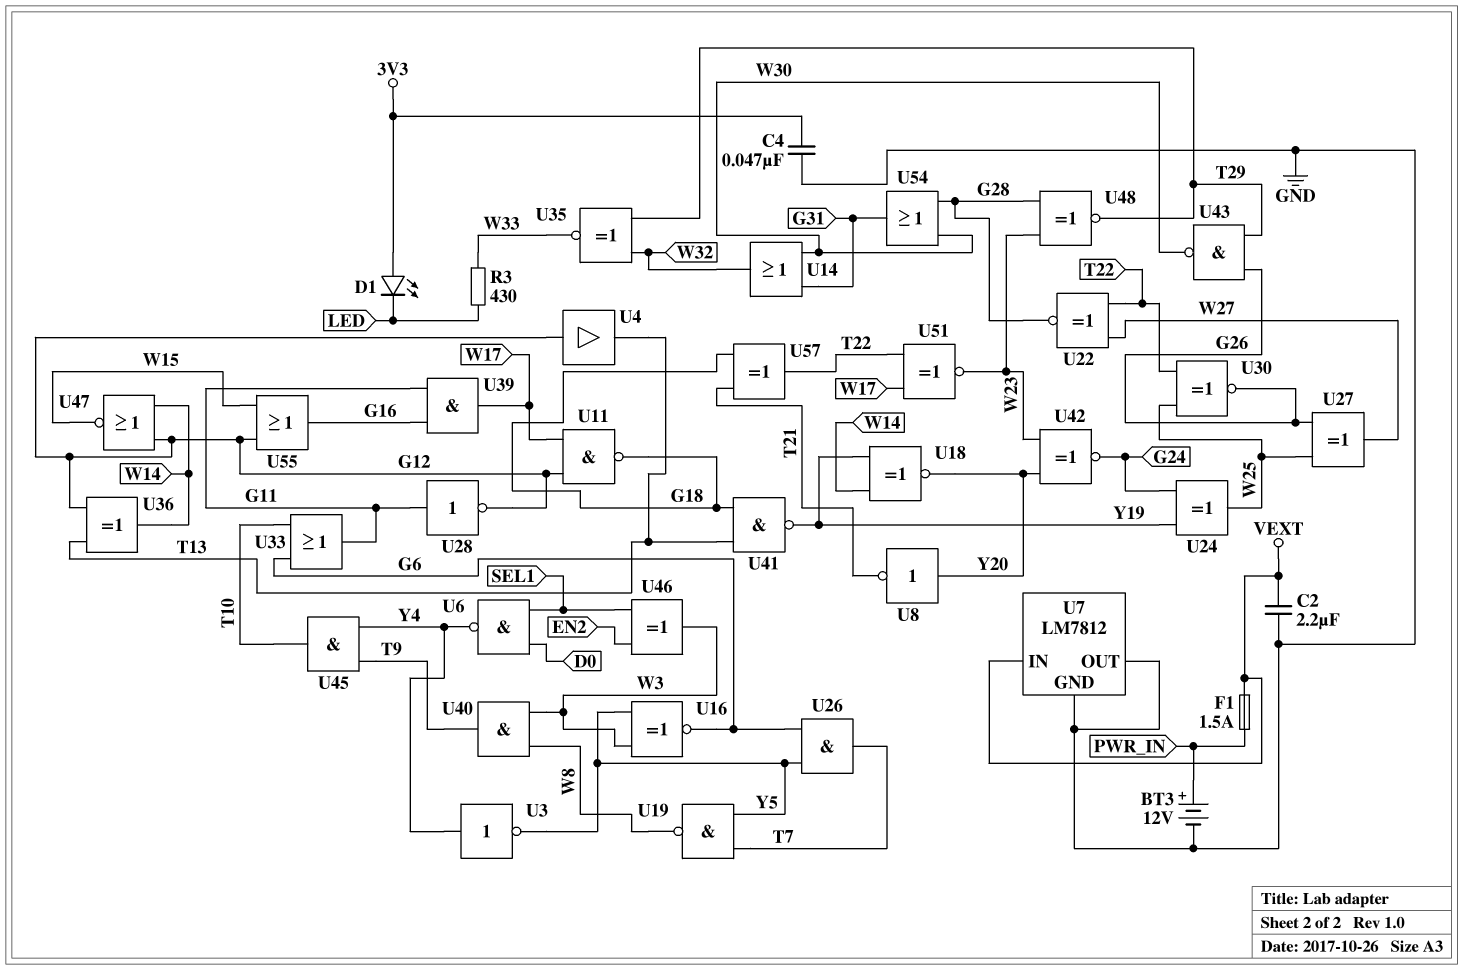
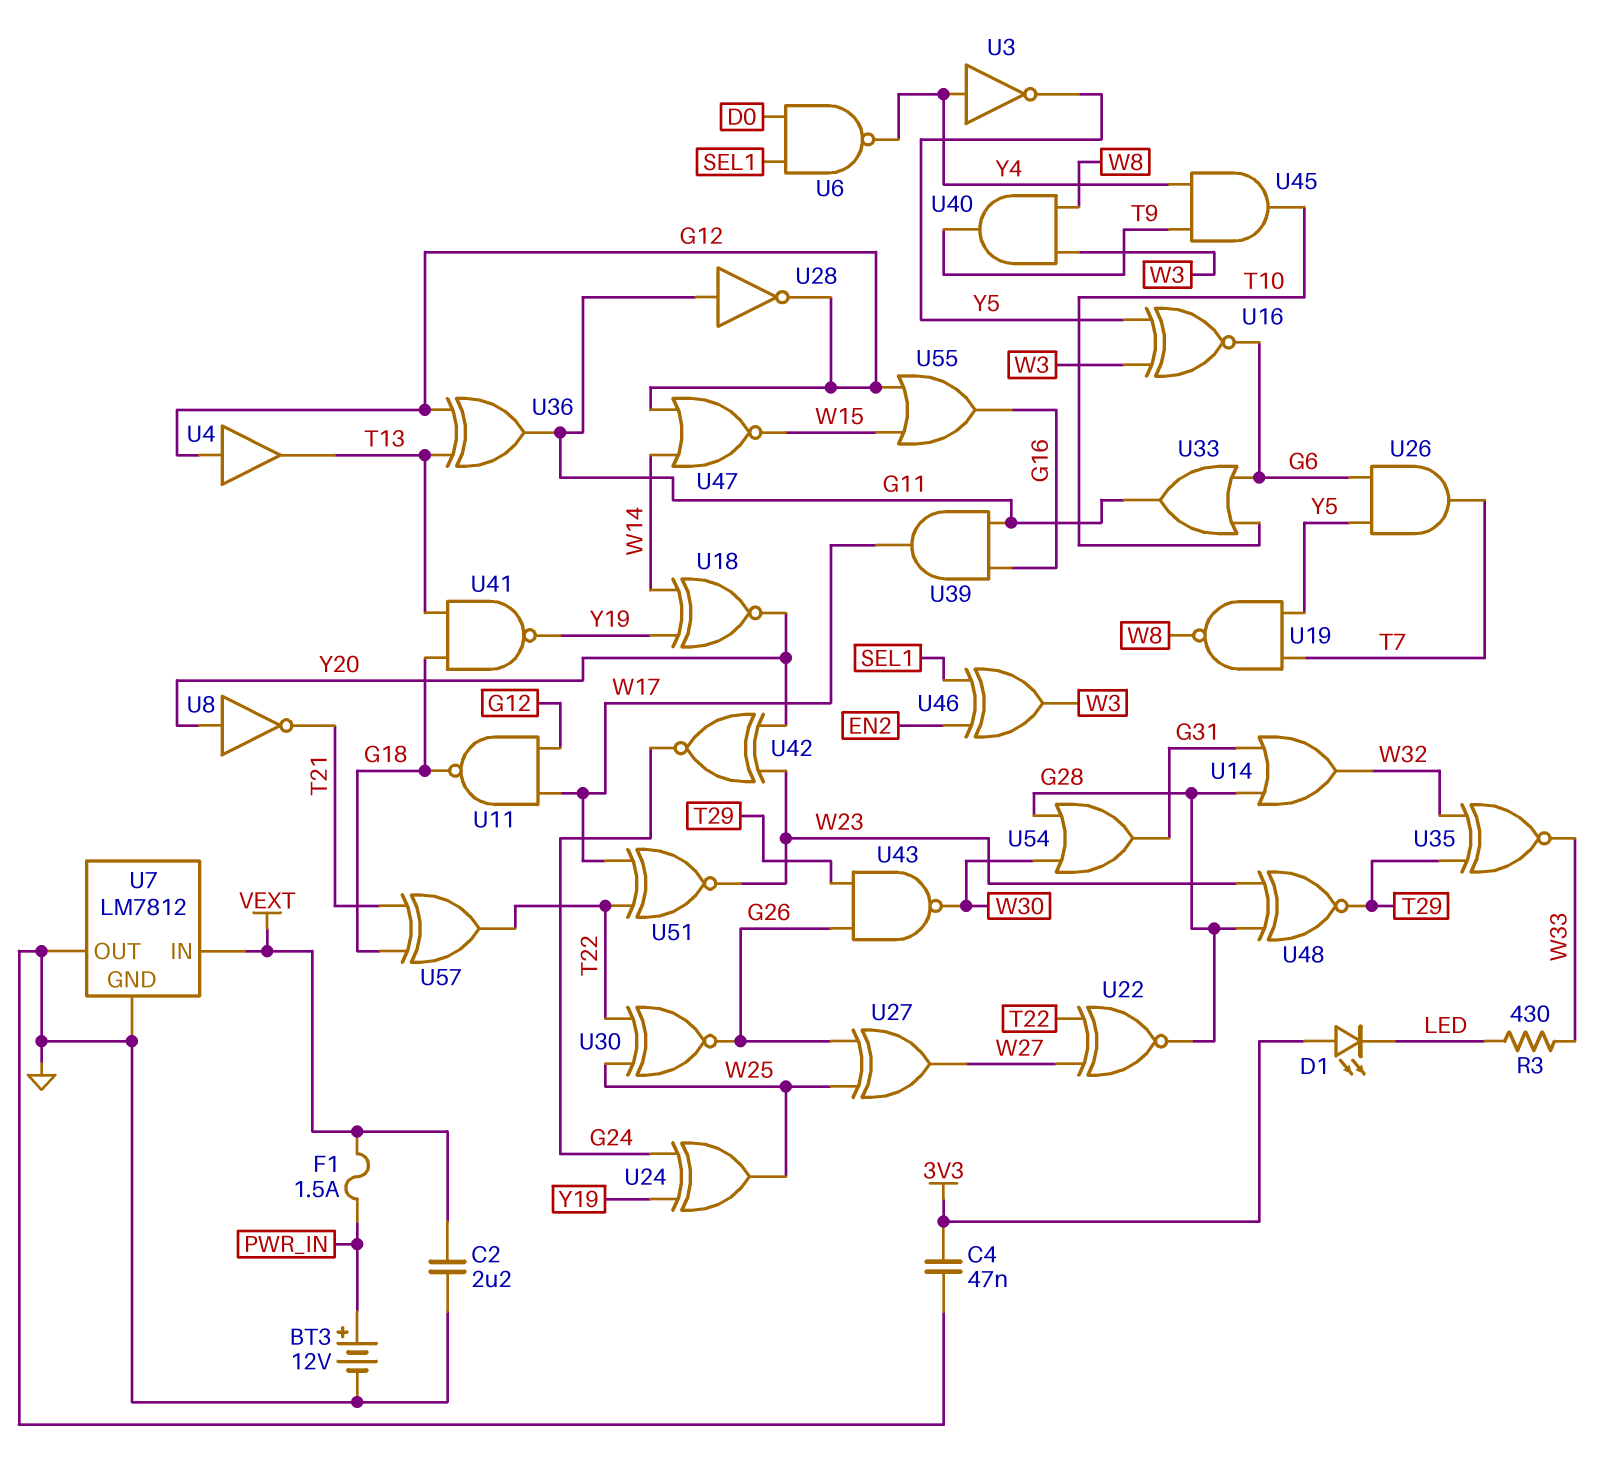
U14: OR (in G31, in W30, out W32) -> OR (in G28, in G31, out W32)
U36: XOR (in G12, in T13, out W14) -> XOR (in G12, in T13, out G11)

